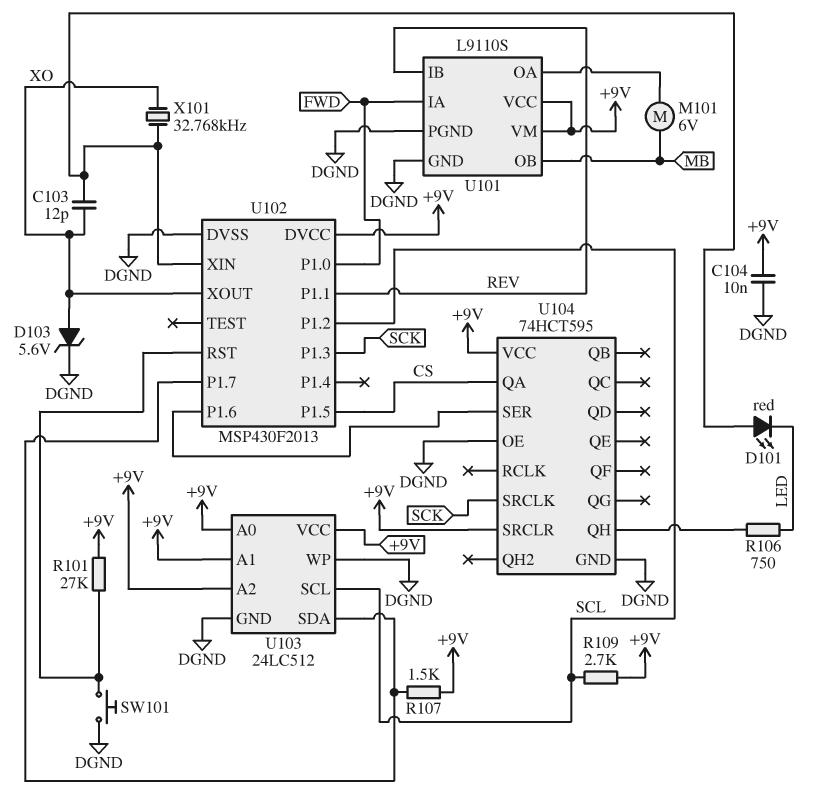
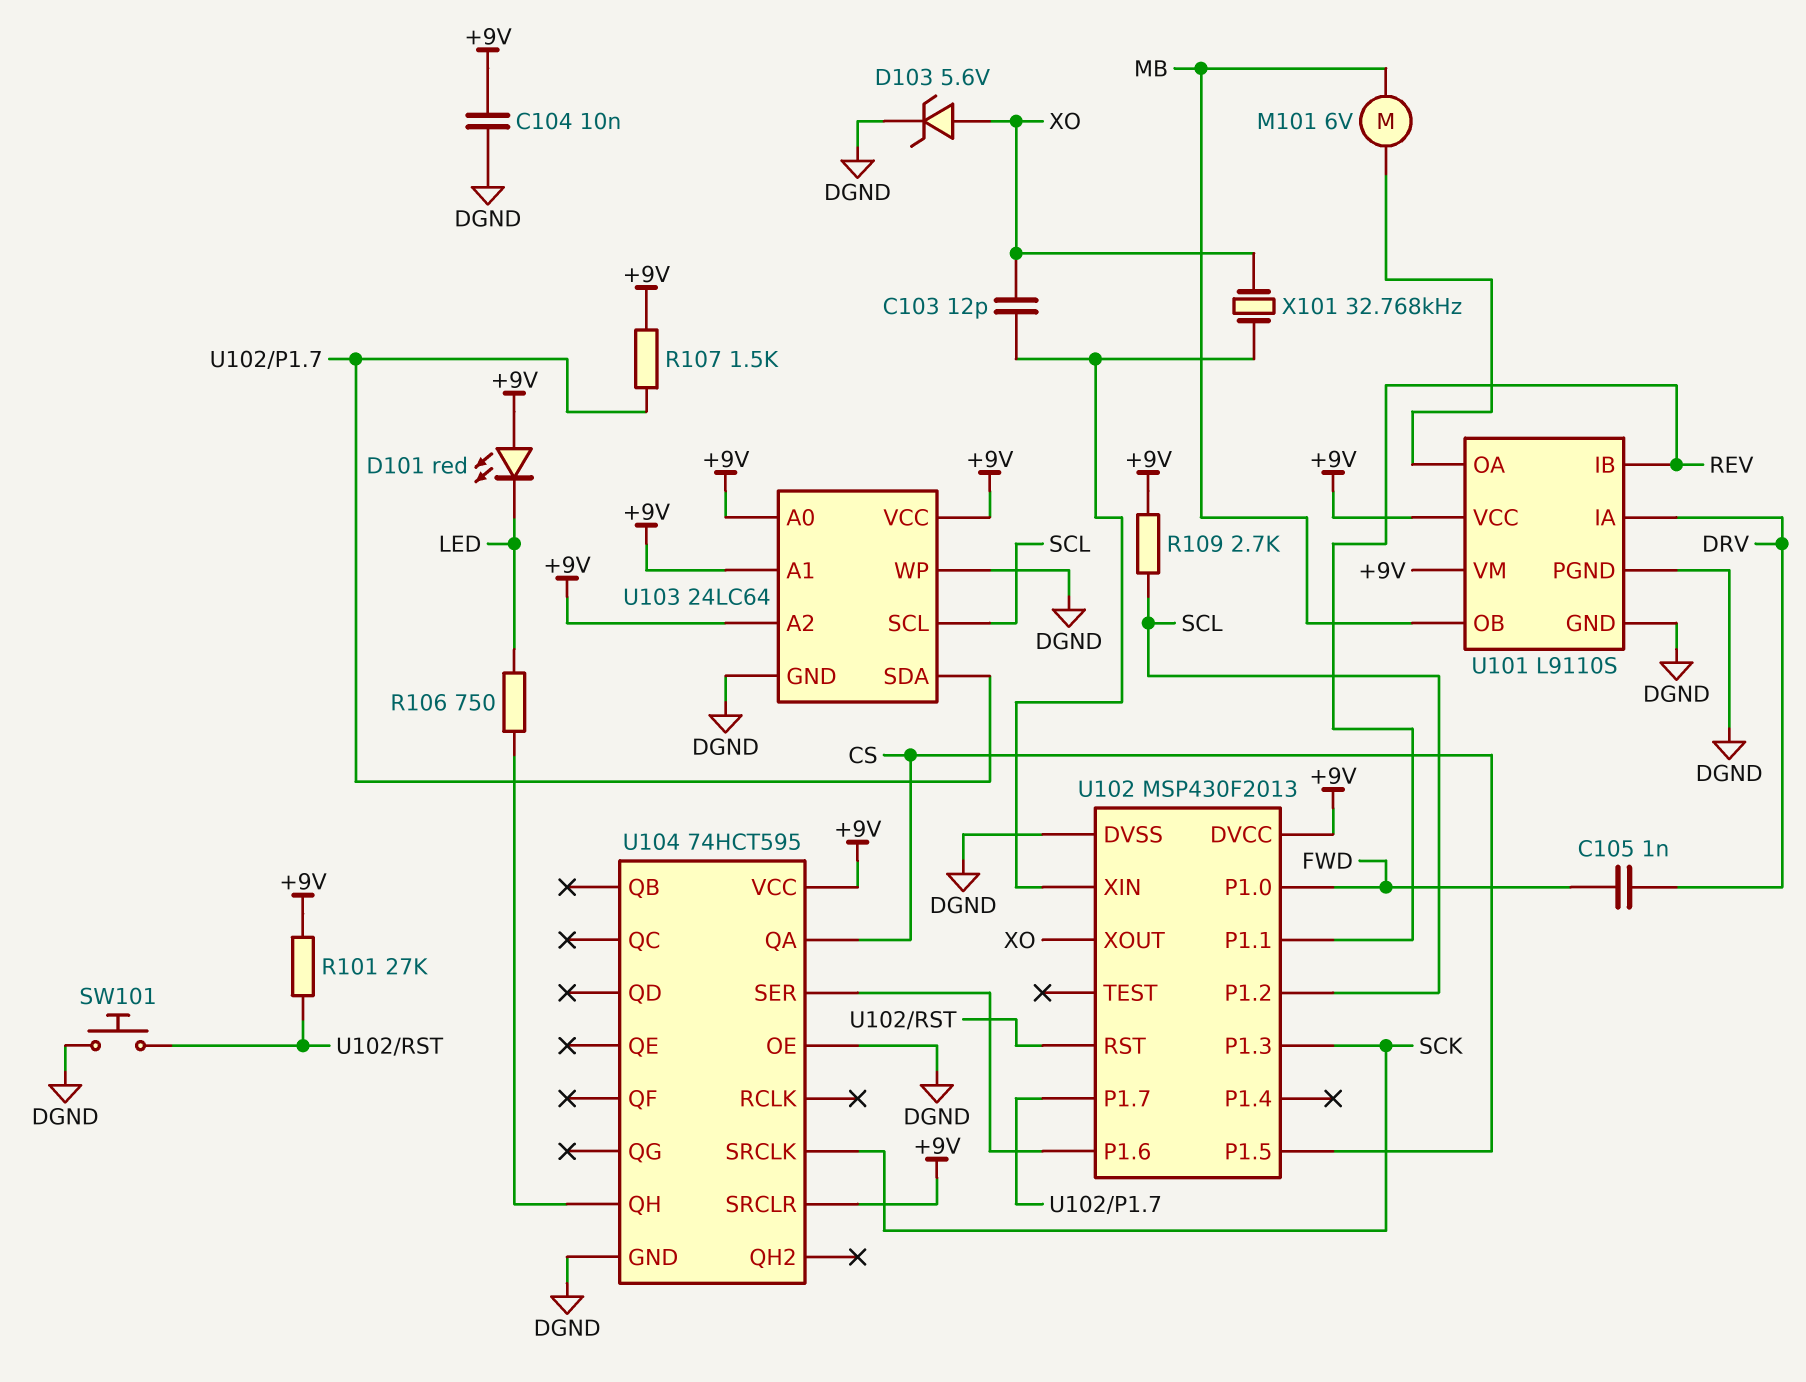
C105: none -> 1nF (DRV, FWD)
D101: LED red (A U102/XIN, K LED) -> LED red (A +9V, K LED)
U101 pin IA: FWD -> DRV
U103: 24LC512 -> 24LC64

